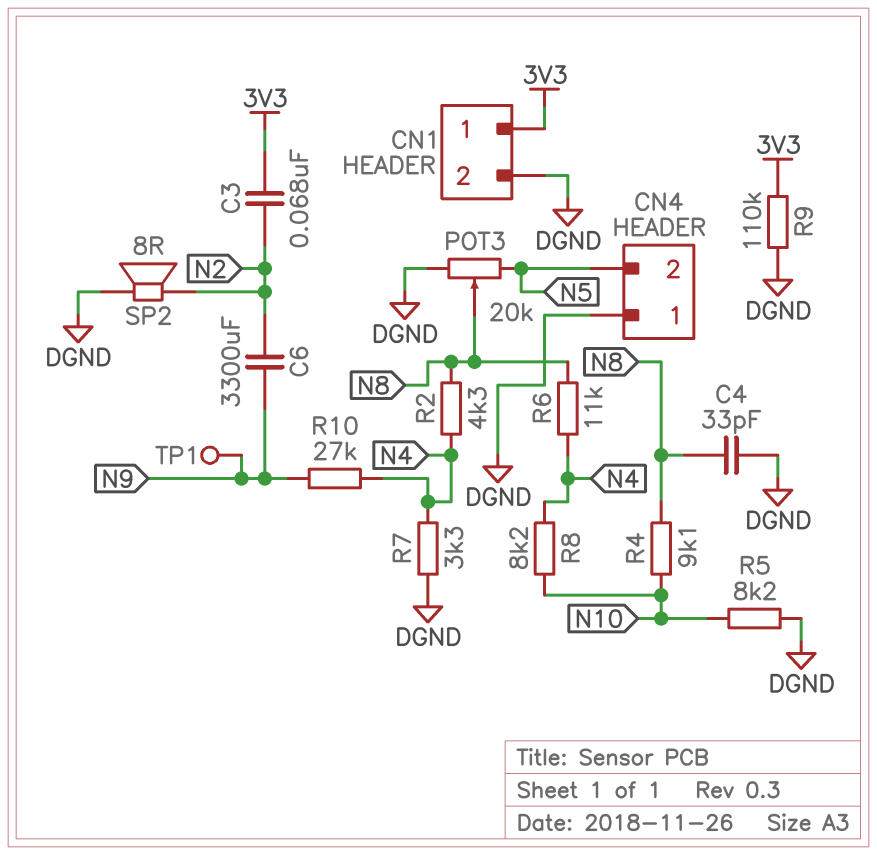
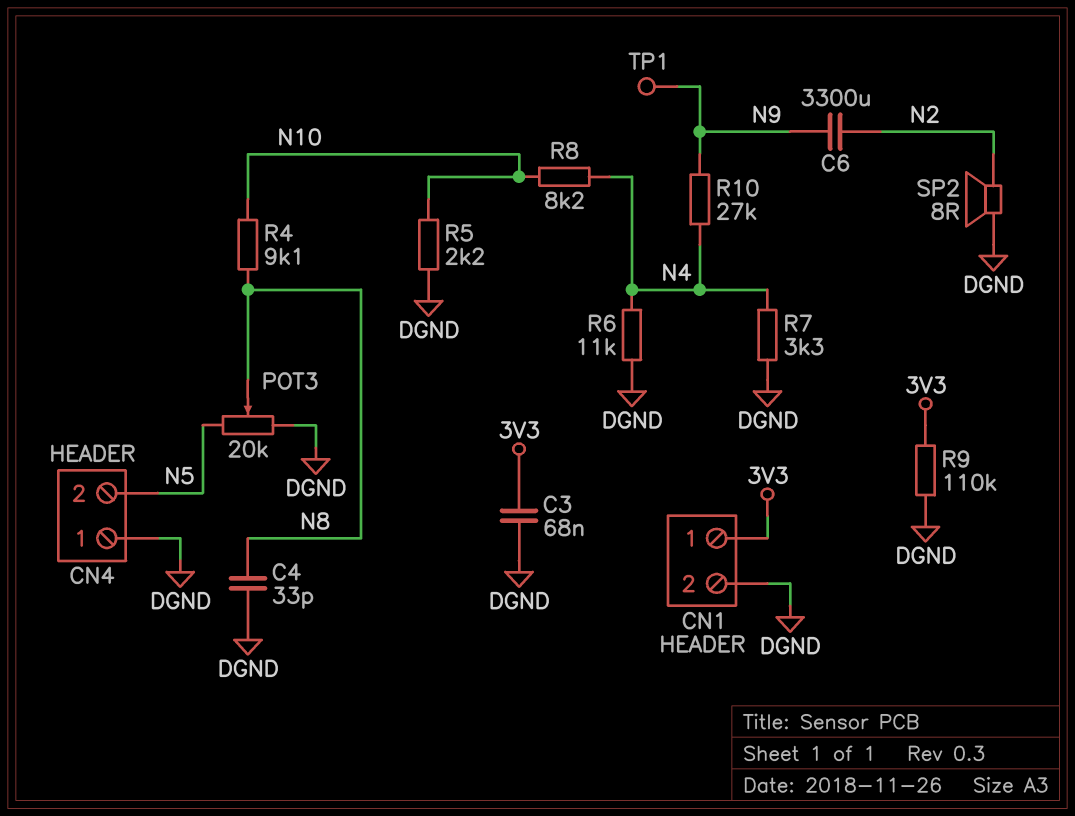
C3: 68nF (3V3, N2) -> 68nF (3V3, DGND)
R2: 4.3k (N4, N8) -> none
R5: 8.2k (DGND, N10) -> 2.2k (DGND, N10)
R6: 11k (N4, N8) -> 11k (DGND, N4)

